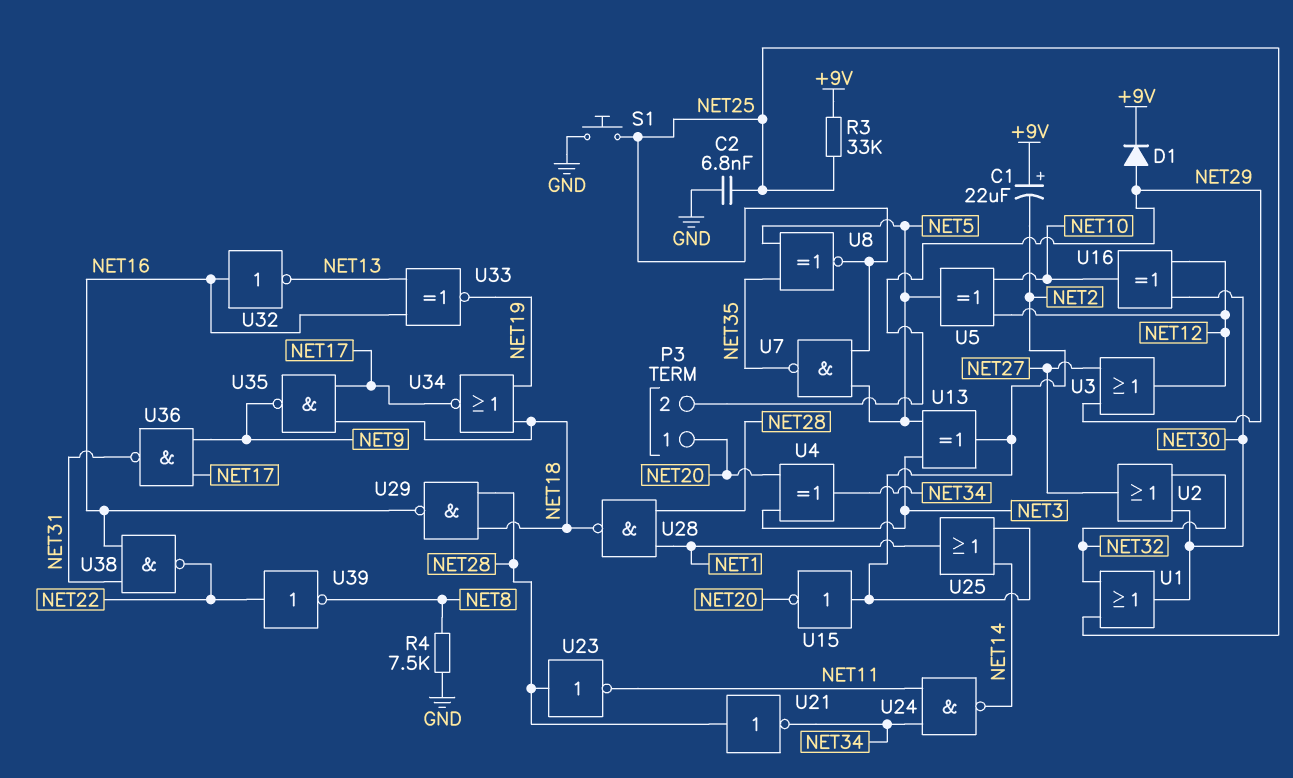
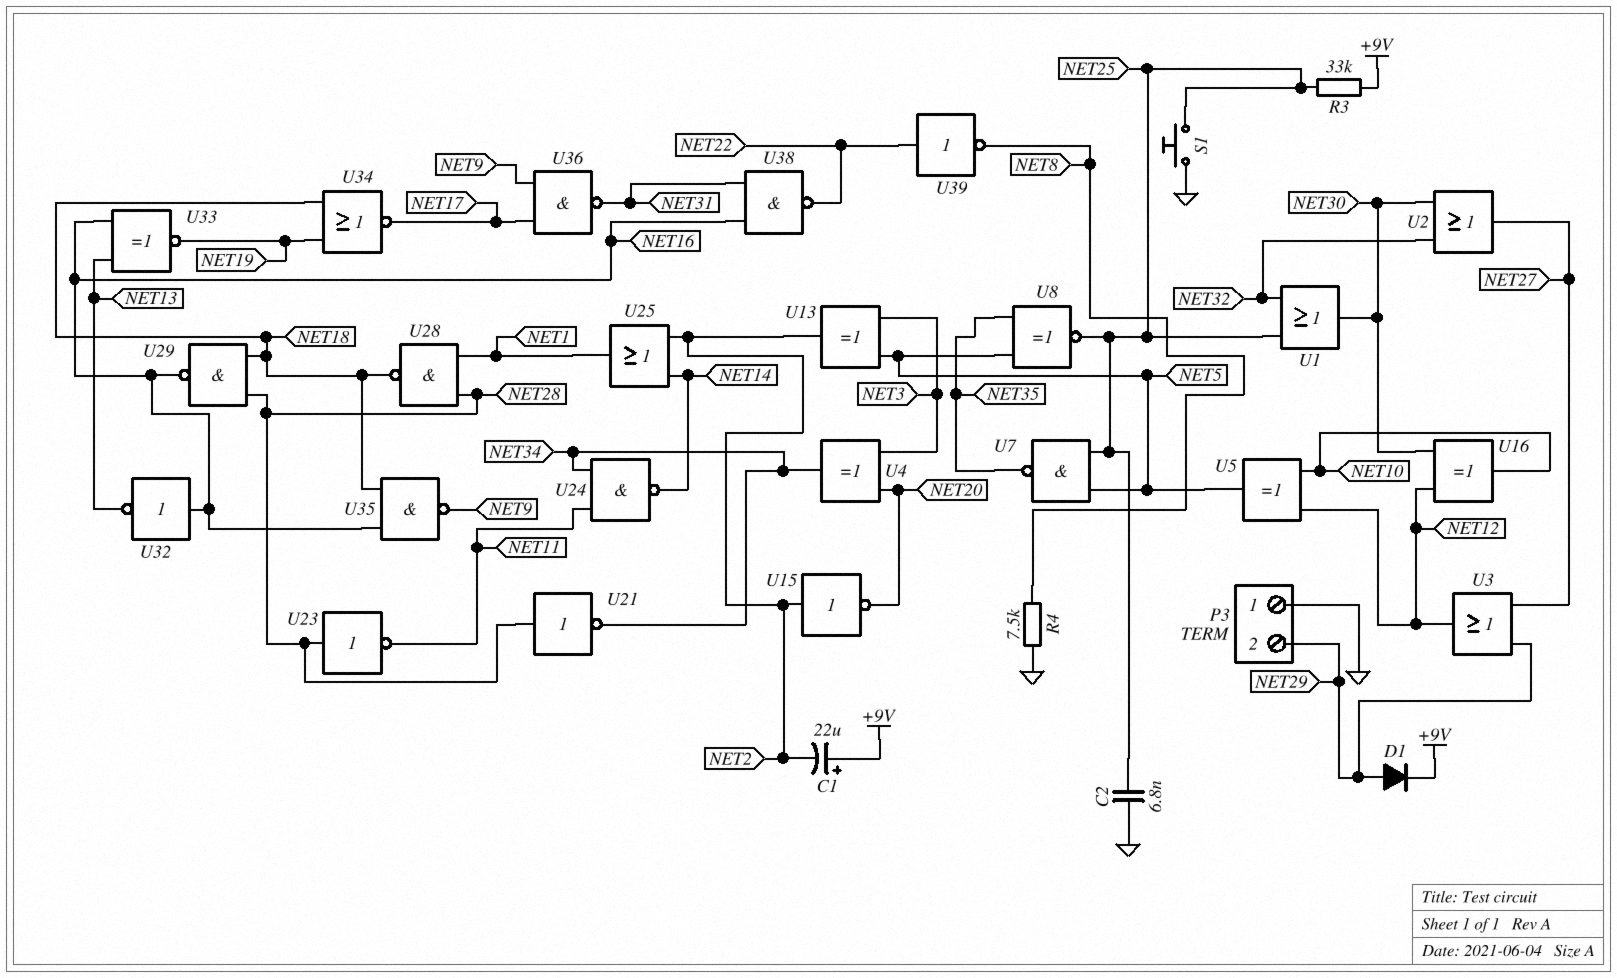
P3 pin 1: NET20 -> GND
U35: NAND (in NET17, in NET18, out NET9) -> NAND (in NET16, in NET18, out NET9)

